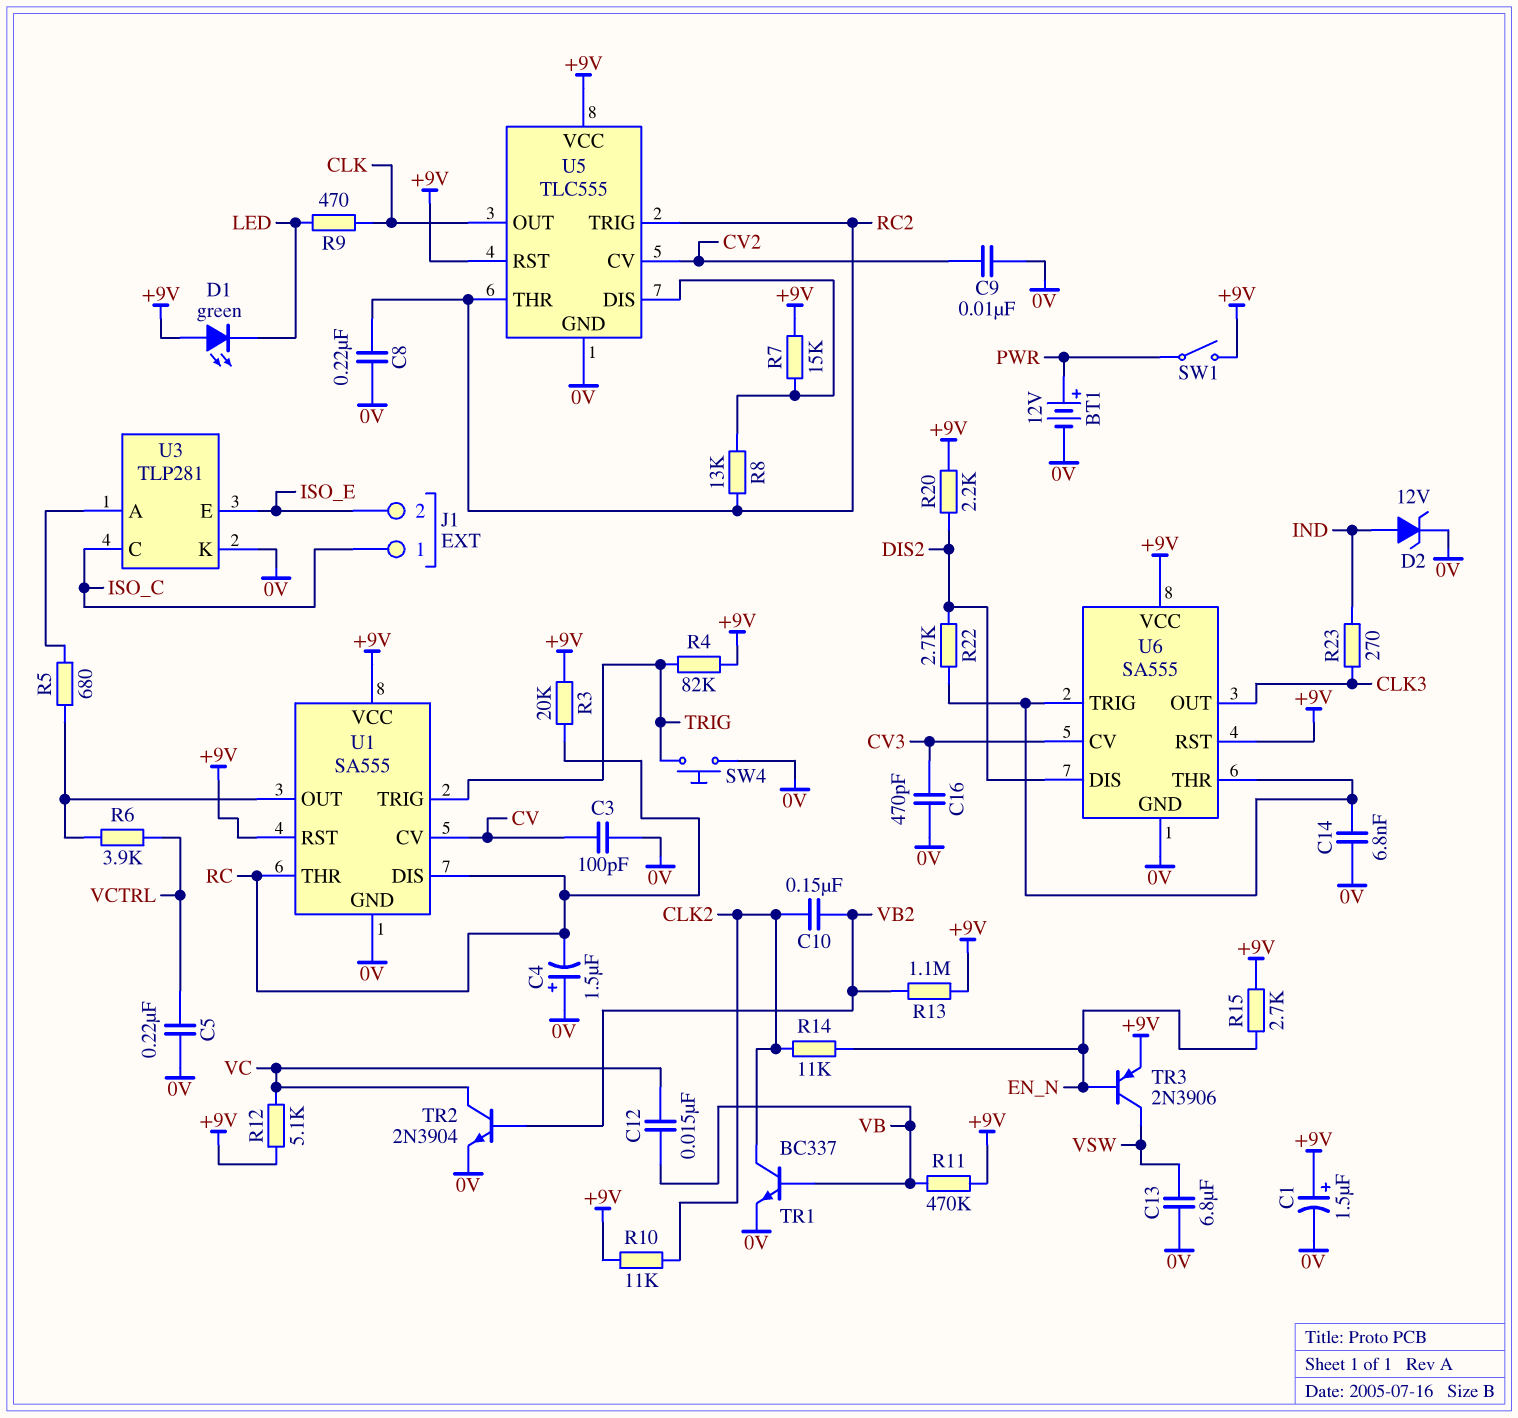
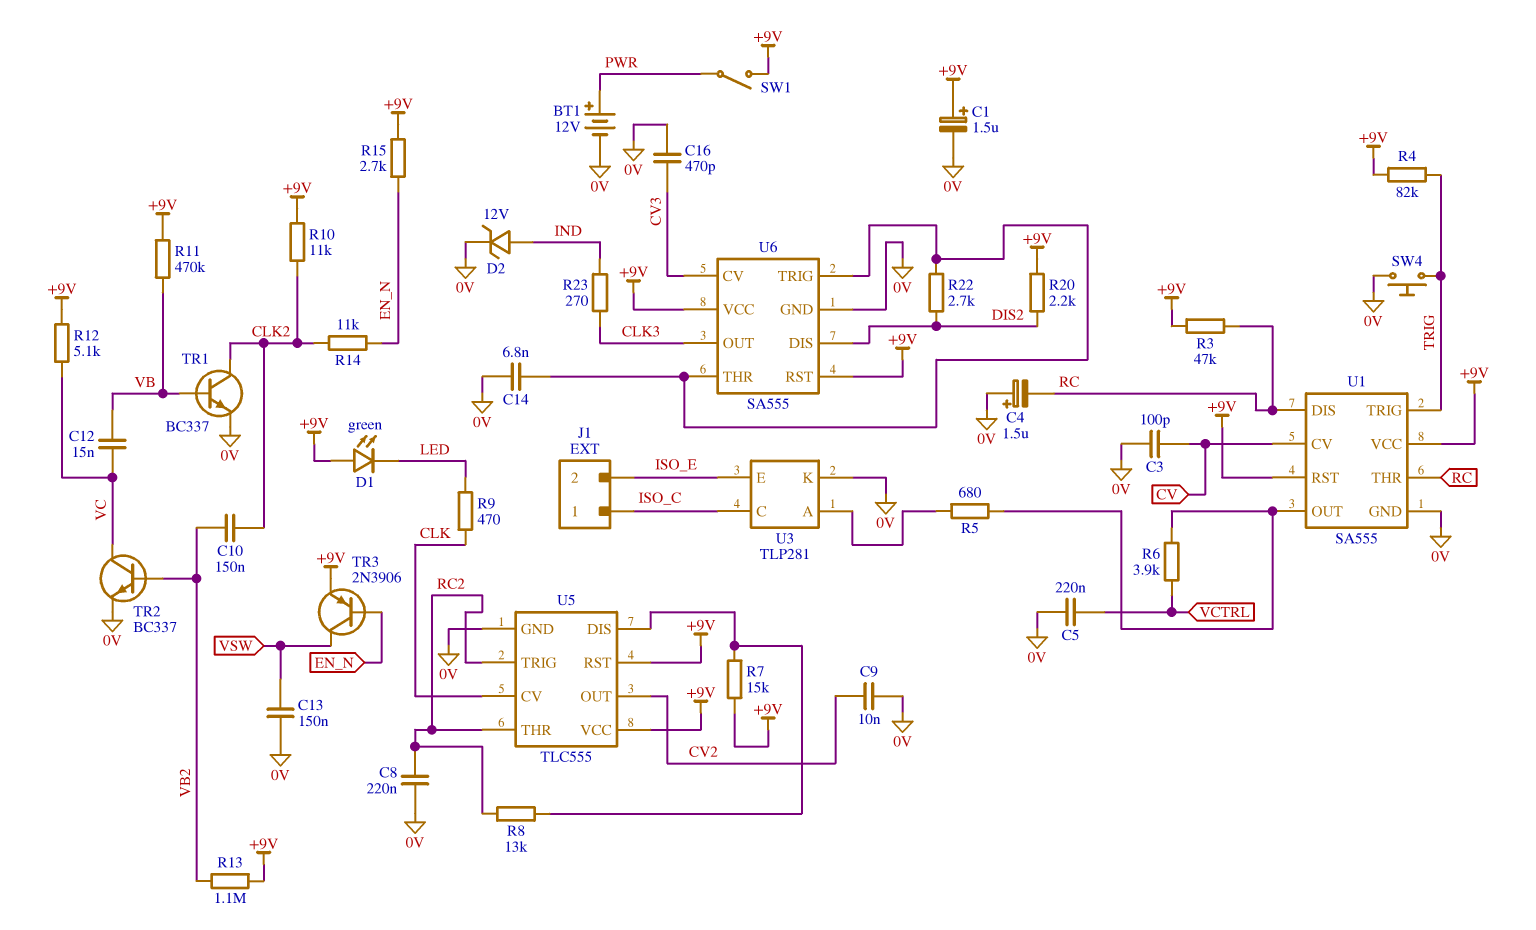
C13: 6.8uF (0V, VSW) -> 150nF (0V, VSW)
R3: 20k (+9V, RC) -> 47k (+9V, RC)
TR2: NPN 2N3904 (B VB2, C VC, E 0V) -> NPN BC337 (B VB2, C VC, E 0V)
U5 pin CV: CV2 -> CLK
U5 pin OUT: CLK -> CV2

